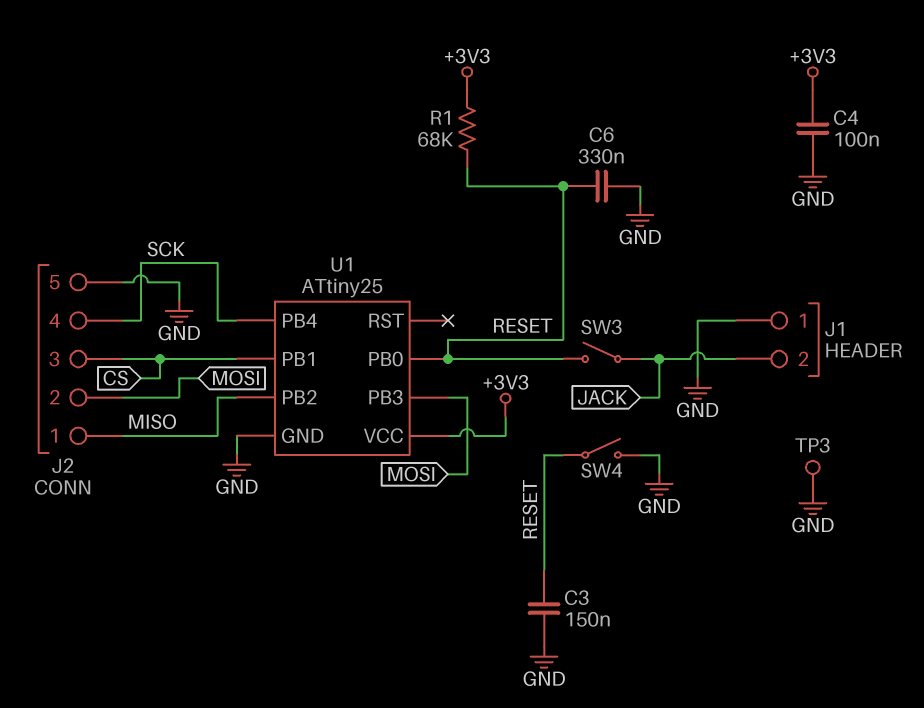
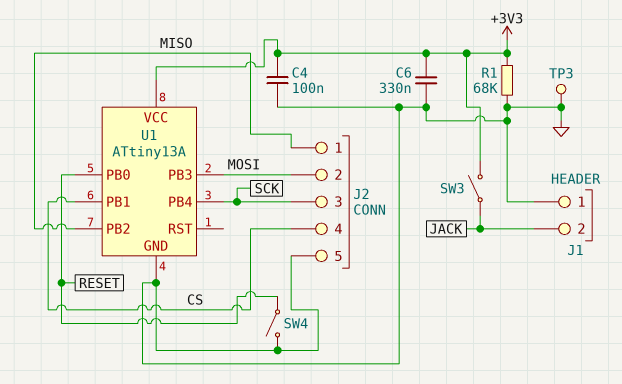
C3: 150nF (GND, RESET) -> none
C6: 330nF (GND, RESET) -> 330nF (+3V3, GND)
J2 pin 3: CS -> SCK
J2 pin 4: SCK -> CS
R1: 68k (+3V3, RESET) -> 68k (+3V3, GND)
SW3: switch (JACK, RESET) -> switch (+3V3, JACK)
U1: ATtiny25 -> ATtiny13A

